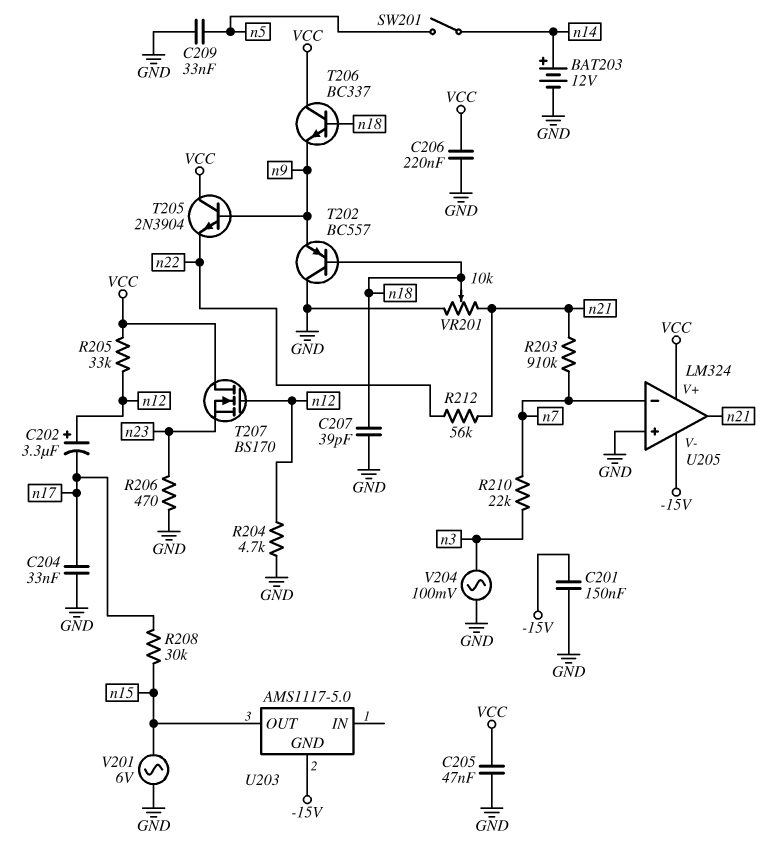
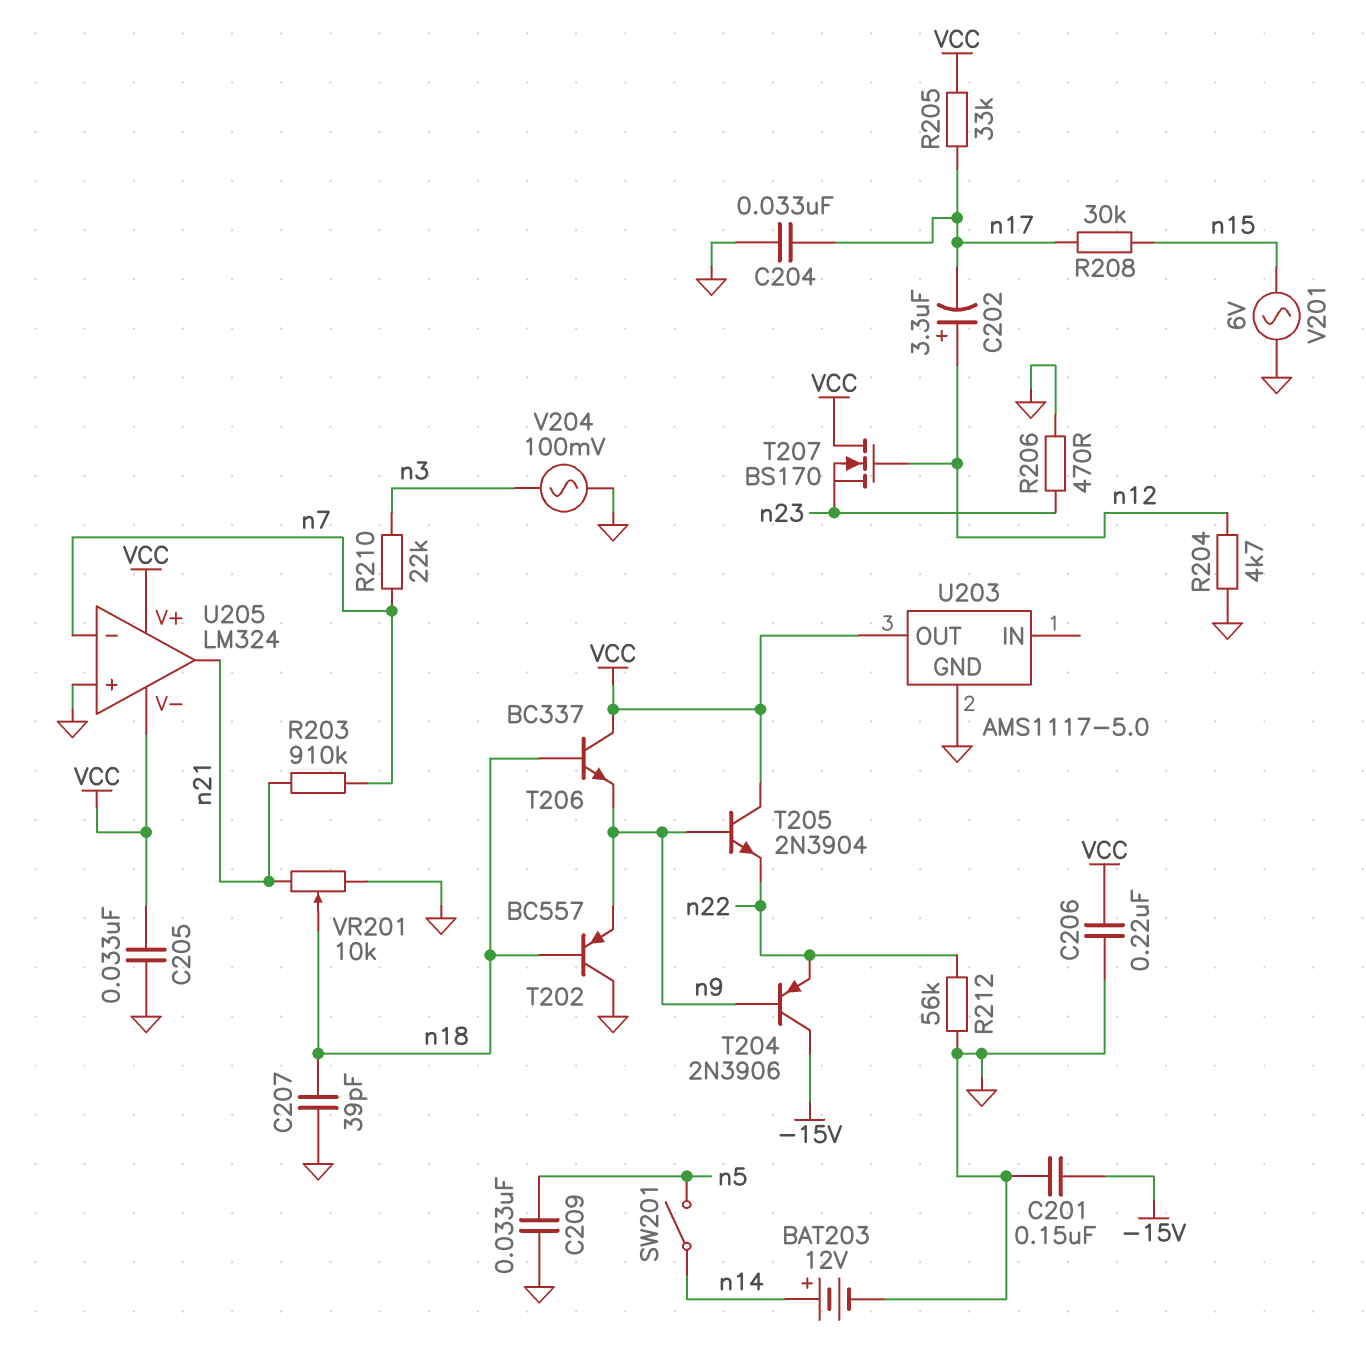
C205: 47nF (GND, VCC) -> 33nF (GND, VCC)
R205: 33k (VCC, n12) -> 33k (VCC, n17)
R212: 56k (n21, n22) -> 56k (GND, n22)
T204: none -> PNP 2N3906 (B n9, C -15V, E n22)
U203 pin GND: -15V -> GND
U203 pin OUT: n15 -> VCC
U205 pin V-: -15V -> VCC

